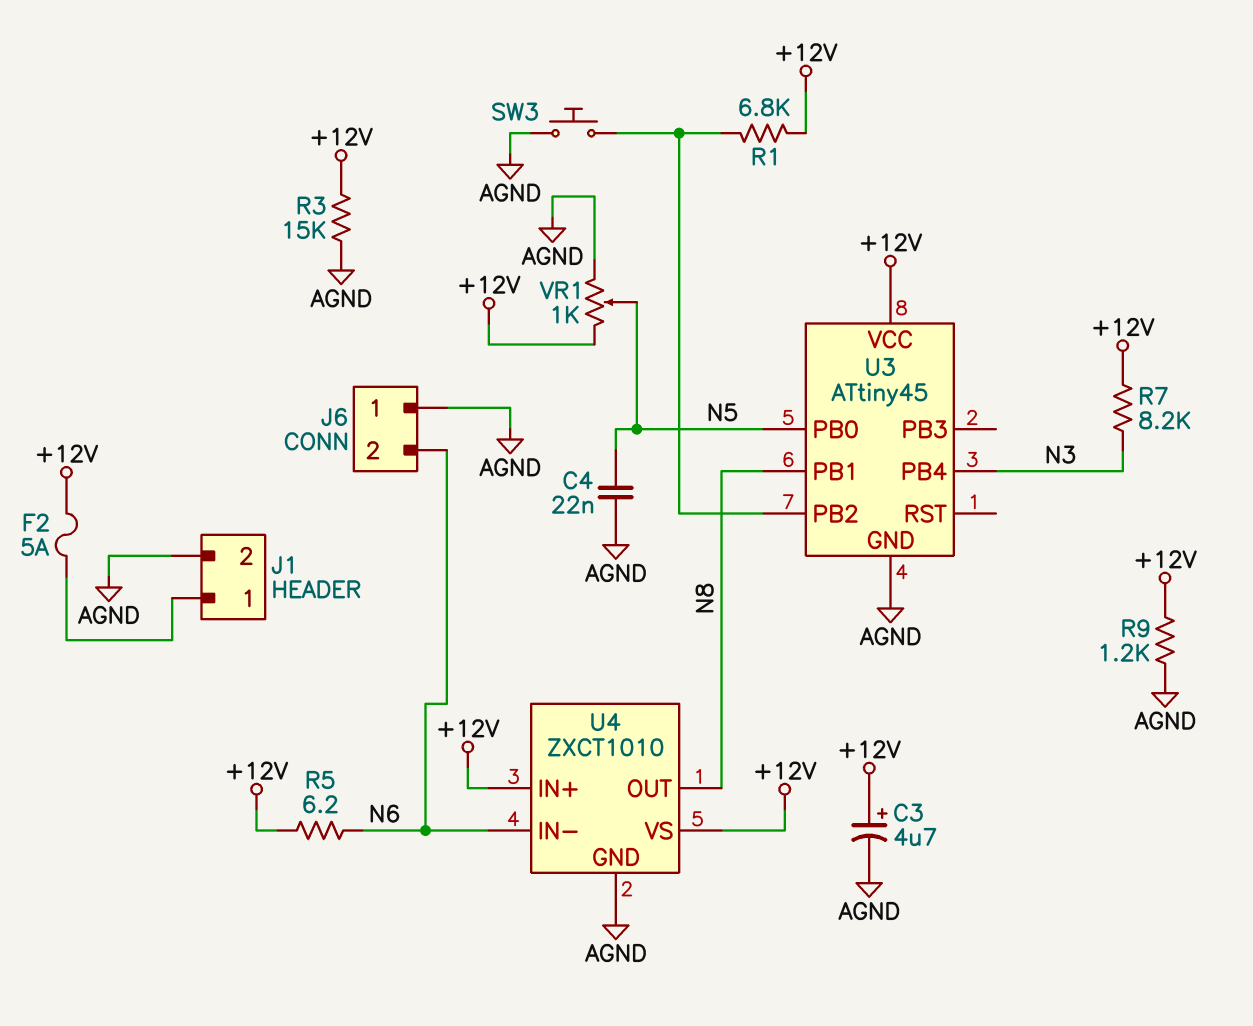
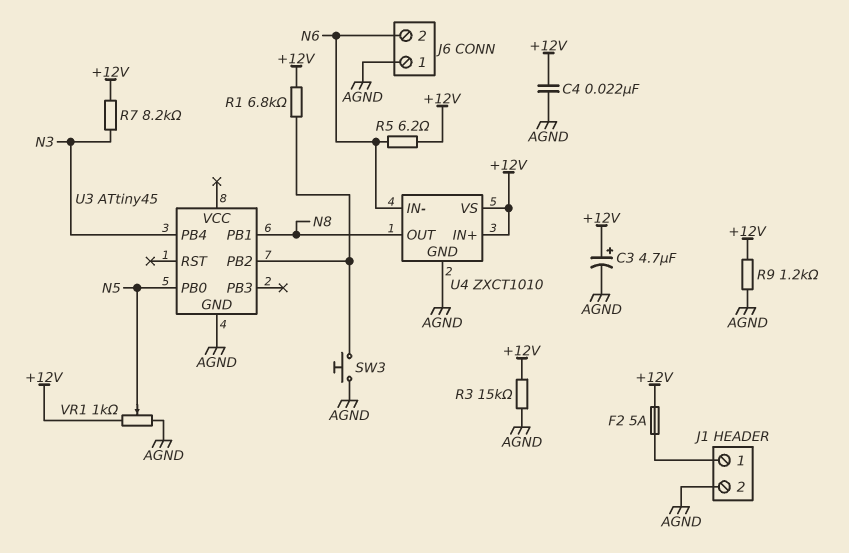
C4: 22nF (AGND, N5) -> 22nF (+12V, AGND)
U3 pin VCC: +12V -> none

